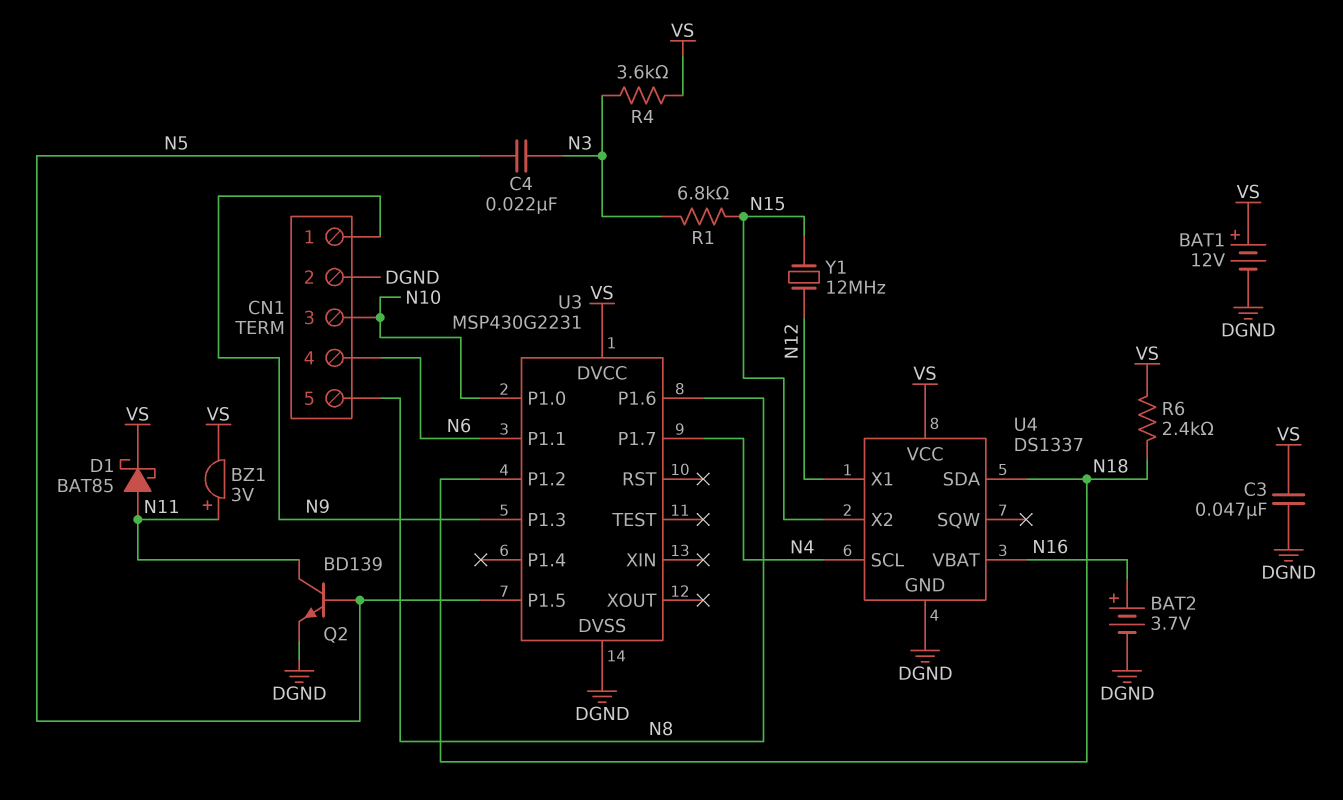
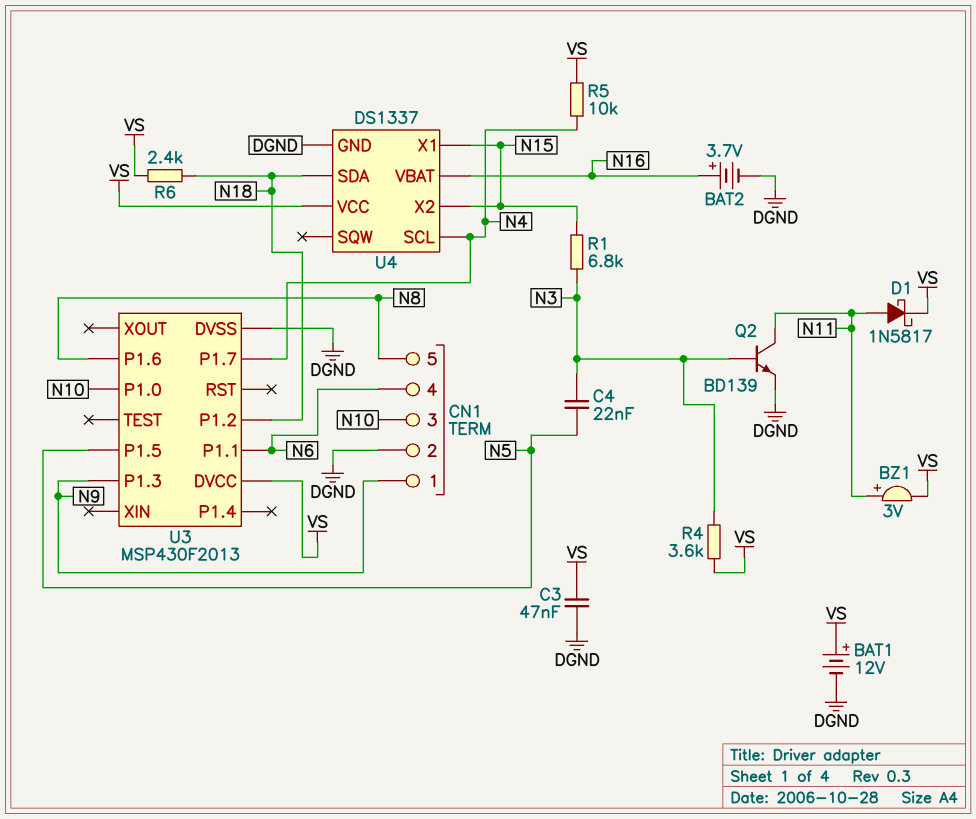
D1: schottky BAT85 (A N11, K VS) -> schottky 1N5817 (A N11, K VS)
Q2: NPN BD139 (B N5, C N11, E DGND) -> NPN BD139 (B N3, C N11, E DGND)
R5: none -> 10k (N4, VS)
U3: MSP430G2231 -> MSP430F2013
U4 pin X1: N12 -> N15
Y1: 12MHz (N12, N15) -> none

